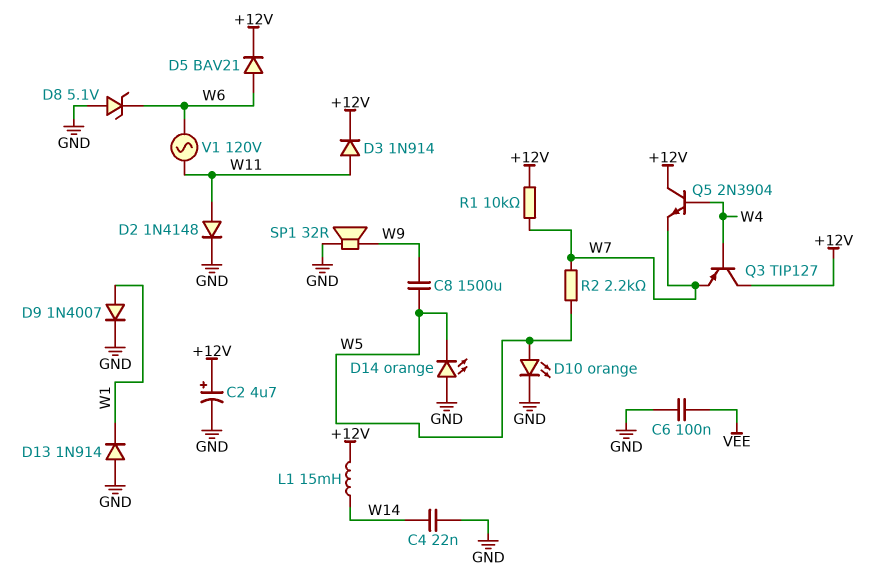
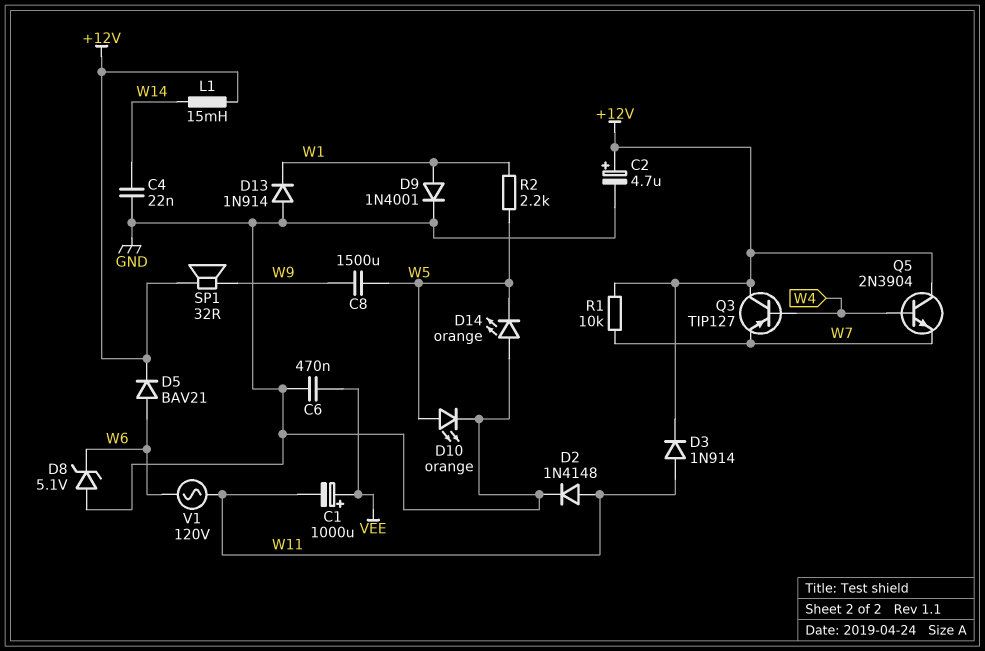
C1: none -> 1000uF (plus VEE, minus W11)
C6: 100nF (GND, VEE) -> 470nF (GND, VEE)
D9: diode 1N4007 (A W1, K GND) -> diode 1N4001 (A W1, K GND)
R2: 2.2k (W5, W7) -> 2.2k (W1, W5)
SP1: speaker 32R (GND, W9) -> speaker 32R (+12V, W9)

